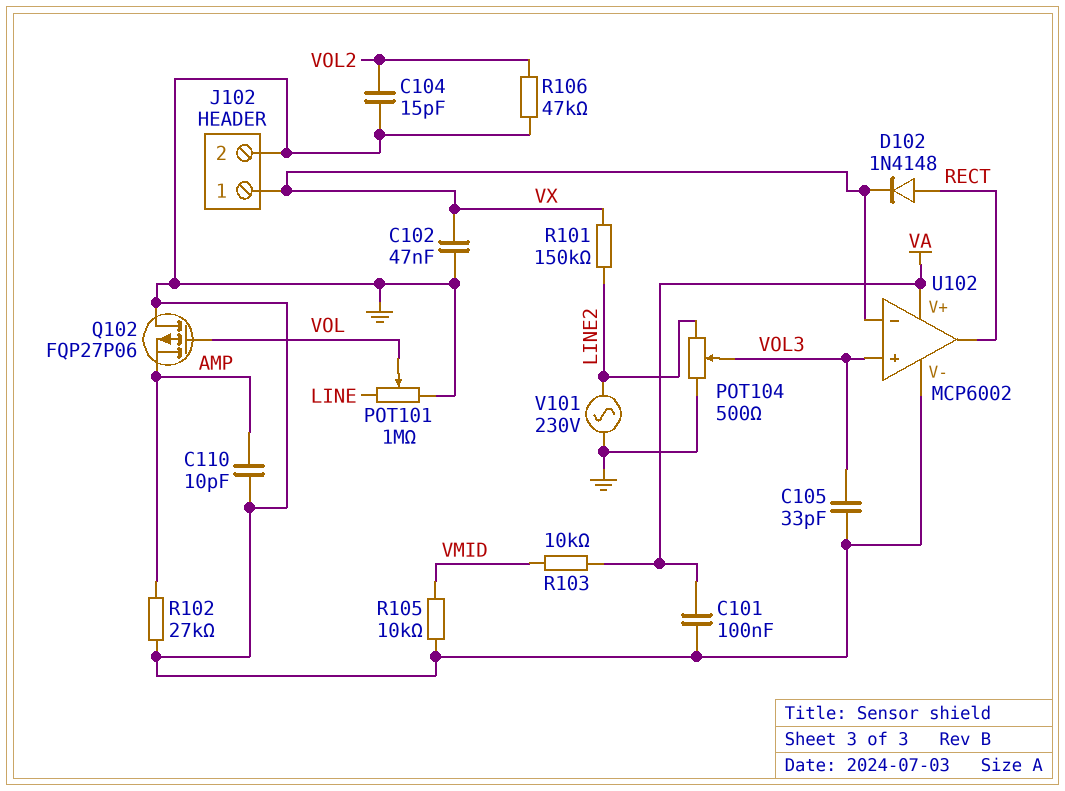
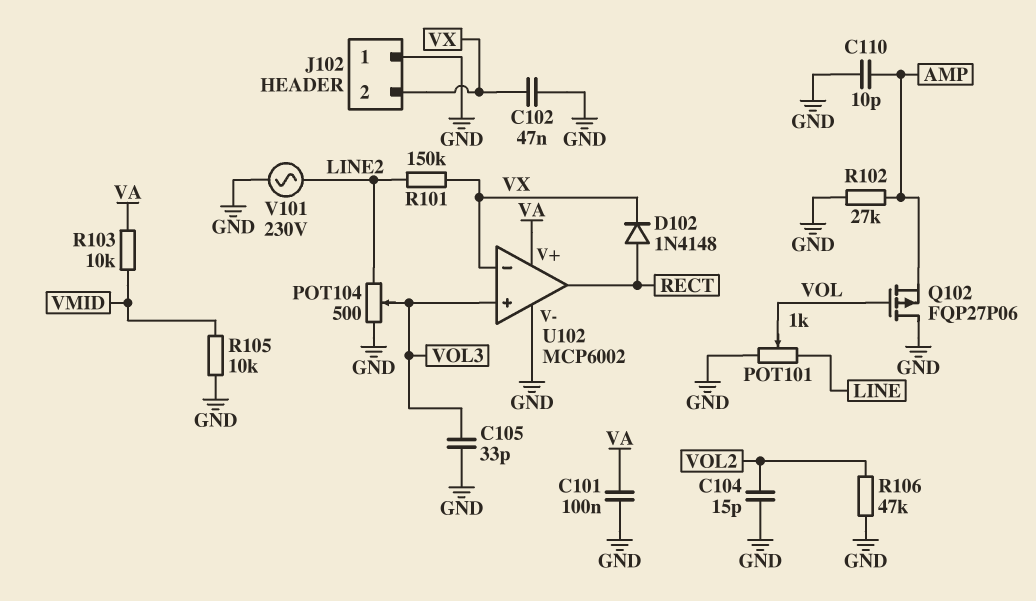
J102 pin 1: VX -> GND
J102 pin 2: GND -> VX
POT101: 1M (GND, LINE, wiper VOL) -> 1k (GND, LINE, wiper VOL)

